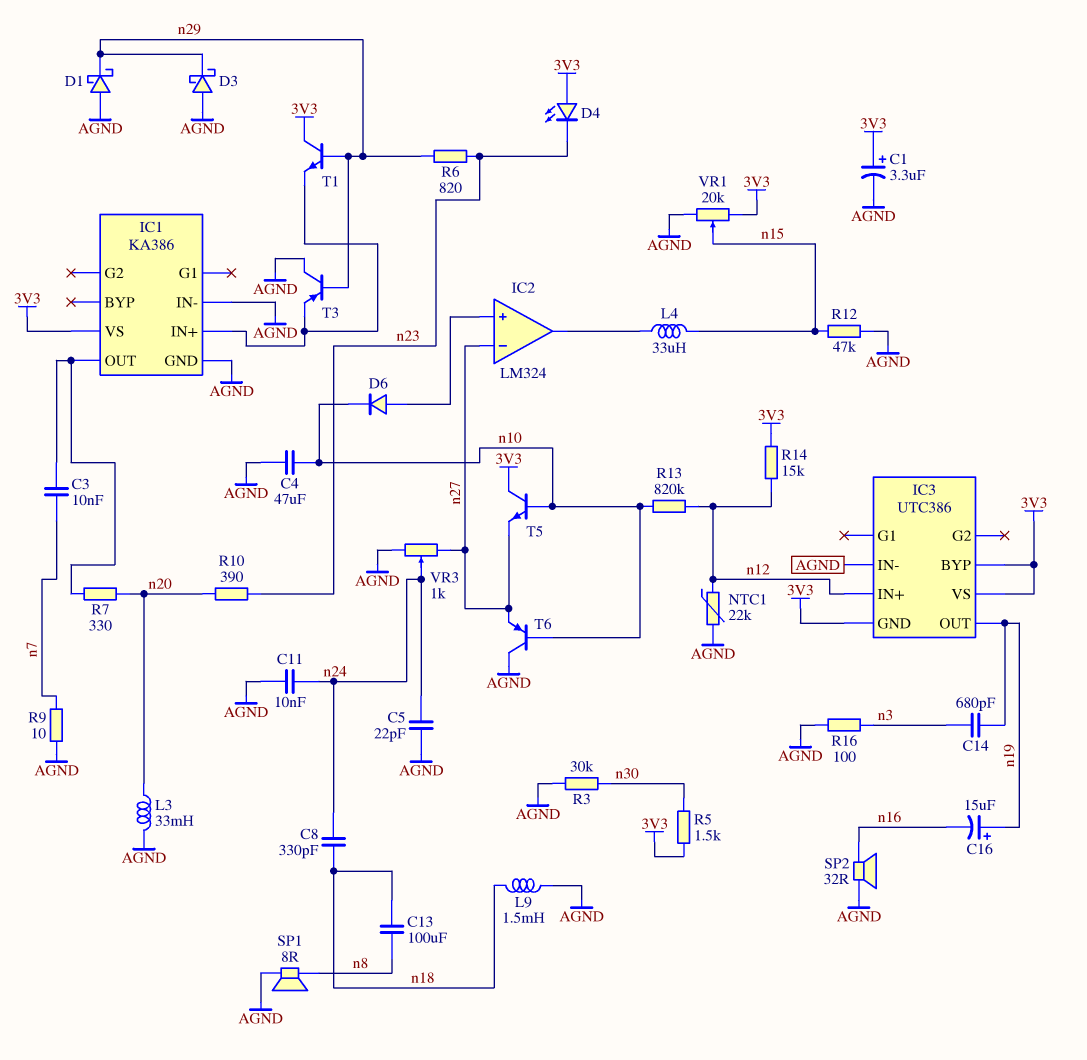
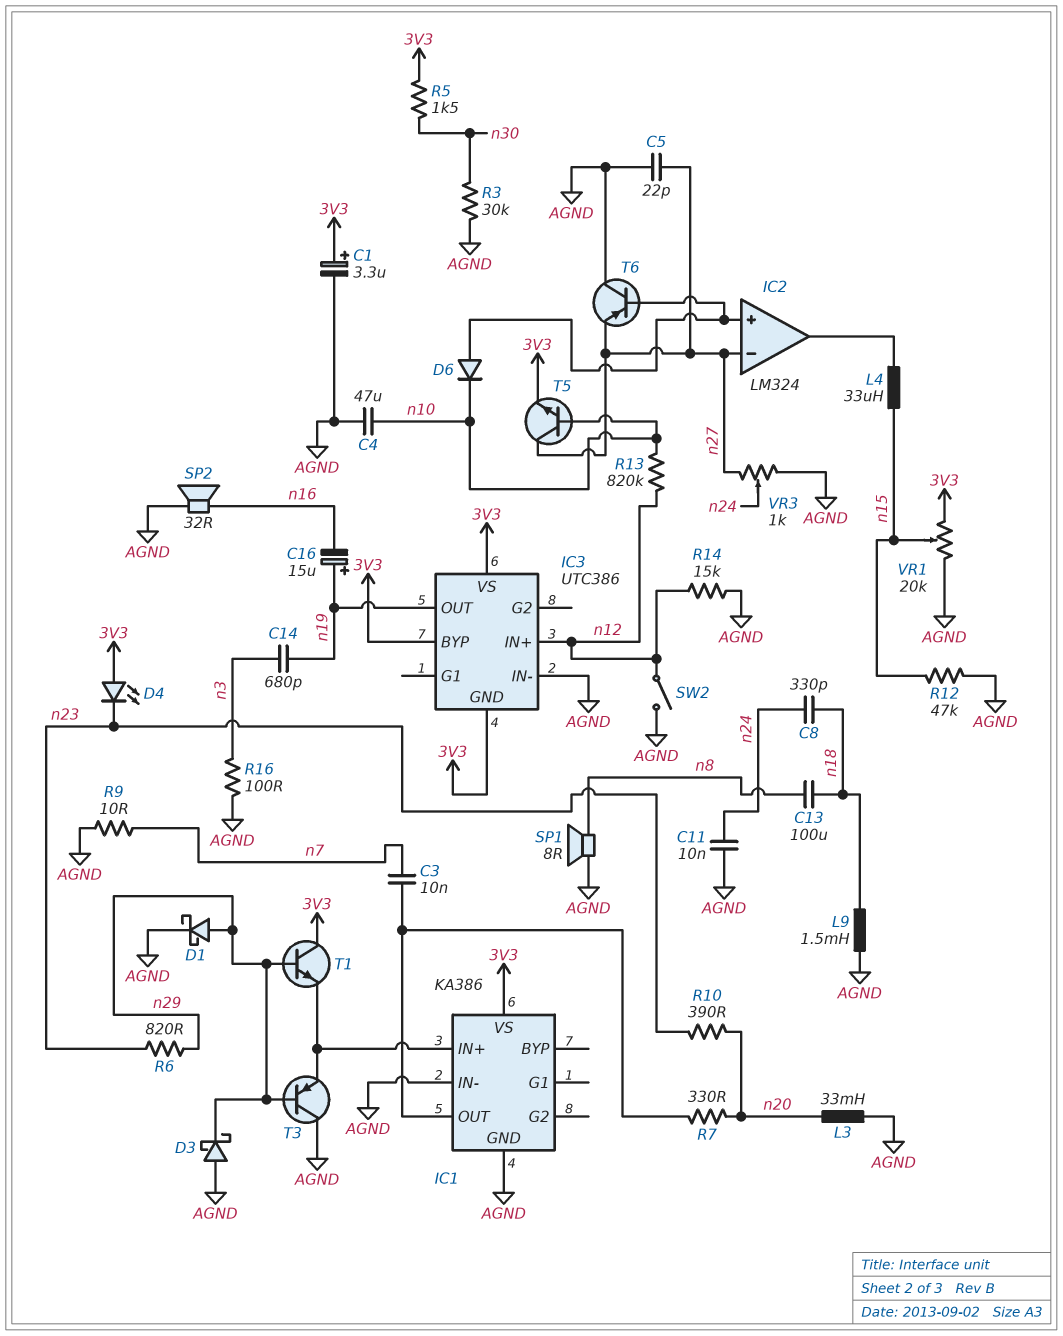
C5: 22pF (AGND, n24) -> 22pF (AGND, n27)
D1: schottky (A AGND, K n29) -> schottky (A n29, K AGND)
NTC1: 22k (AGND, n12) -> none
R14: 15k (3V3, n12) -> 15k (AGND, n12)
SW2: none -> switch (AGND, n12)
T5: NPN (B n10, C 3V3, E n27) -> NPN (B n10, C n27, E 3V3)
T6: PNP (B n10, C AGND, E n27) -> PNP (B IC2/in+, C AGND, E n27)

